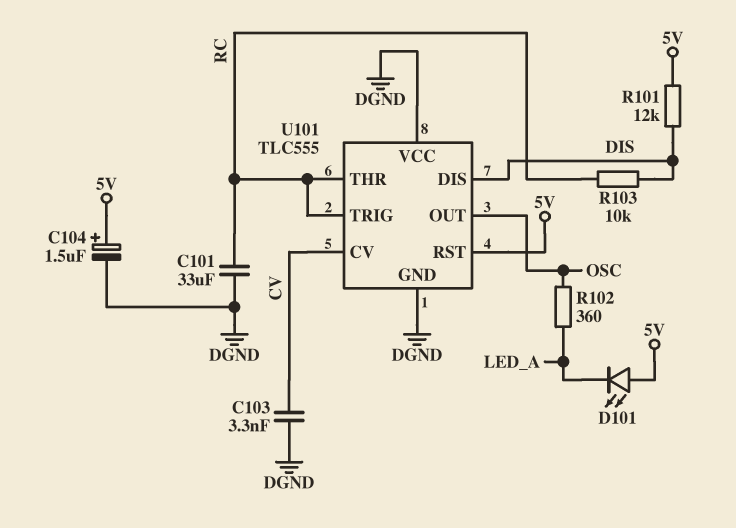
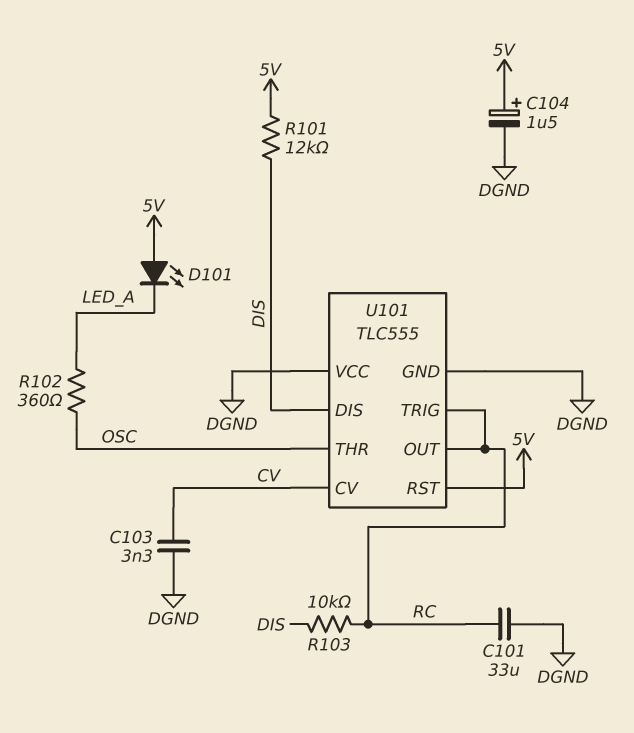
U101 pin OUT: OSC -> RC
U101 pin THR: RC -> OSC

